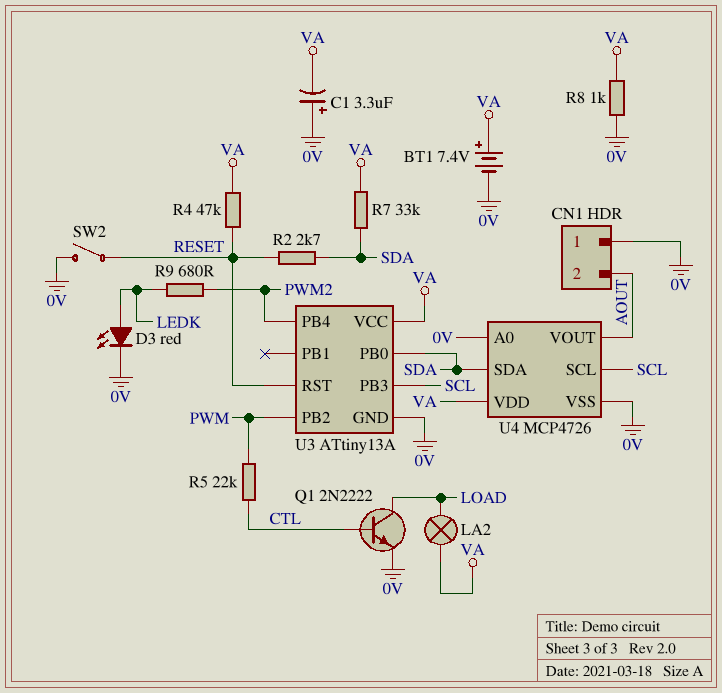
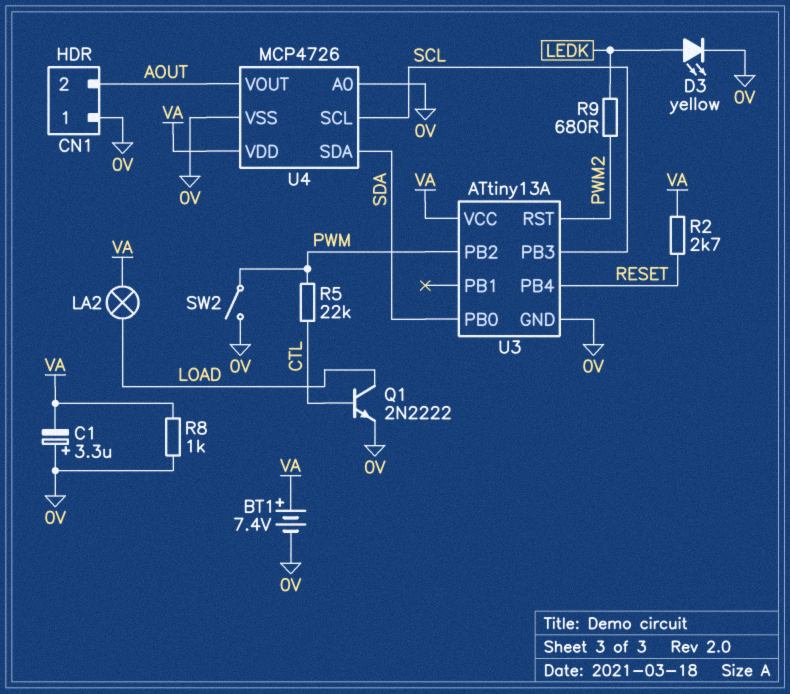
D3: LED red (A LEDK, K 0V) -> LED yellow (A LEDK, K 0V)
R2: 2.7k (RESET, SDA) -> 2.7k (RESET, VA)
R4: 47k (RESET, VA) -> none
R7: 33k (SDA, VA) -> none
SW2: switch (0V, RESET) -> switch (0V, PWM)
U3 pin PB4: PWM2 -> RESET
U3 pin RST: RESET -> PWM2

